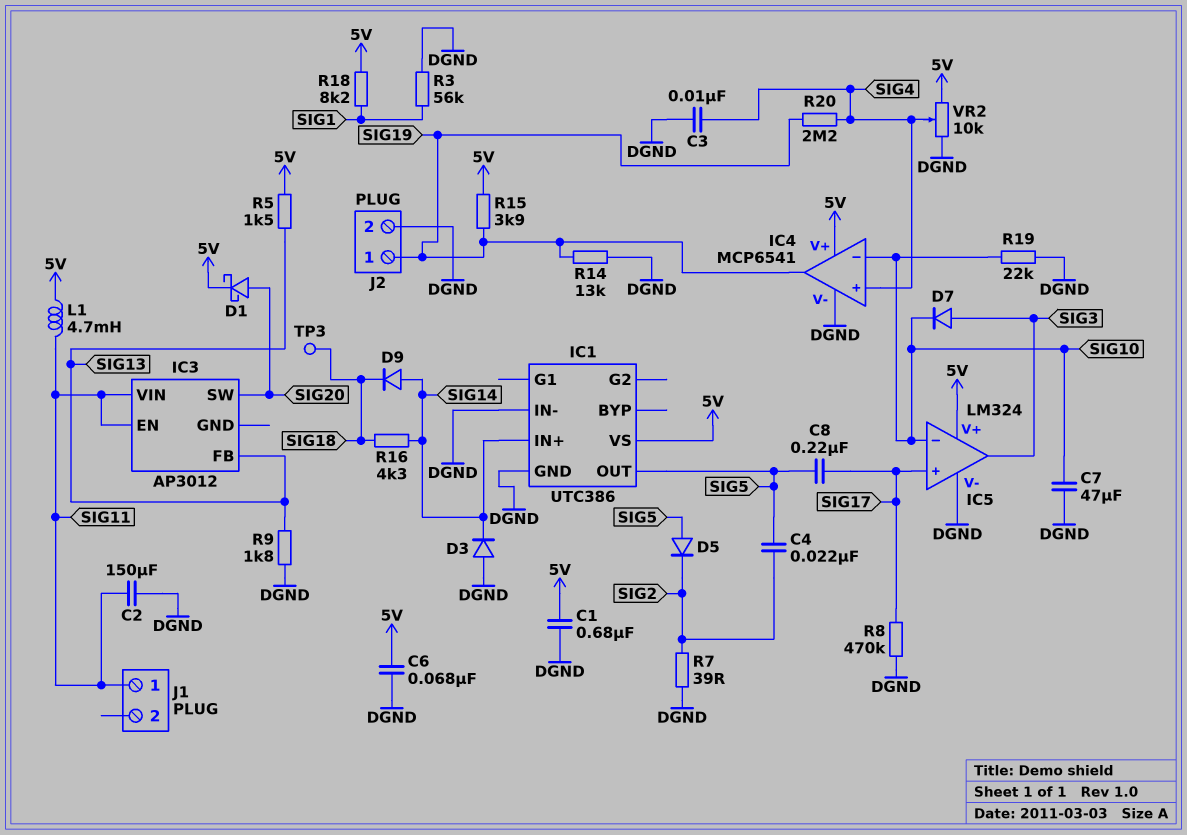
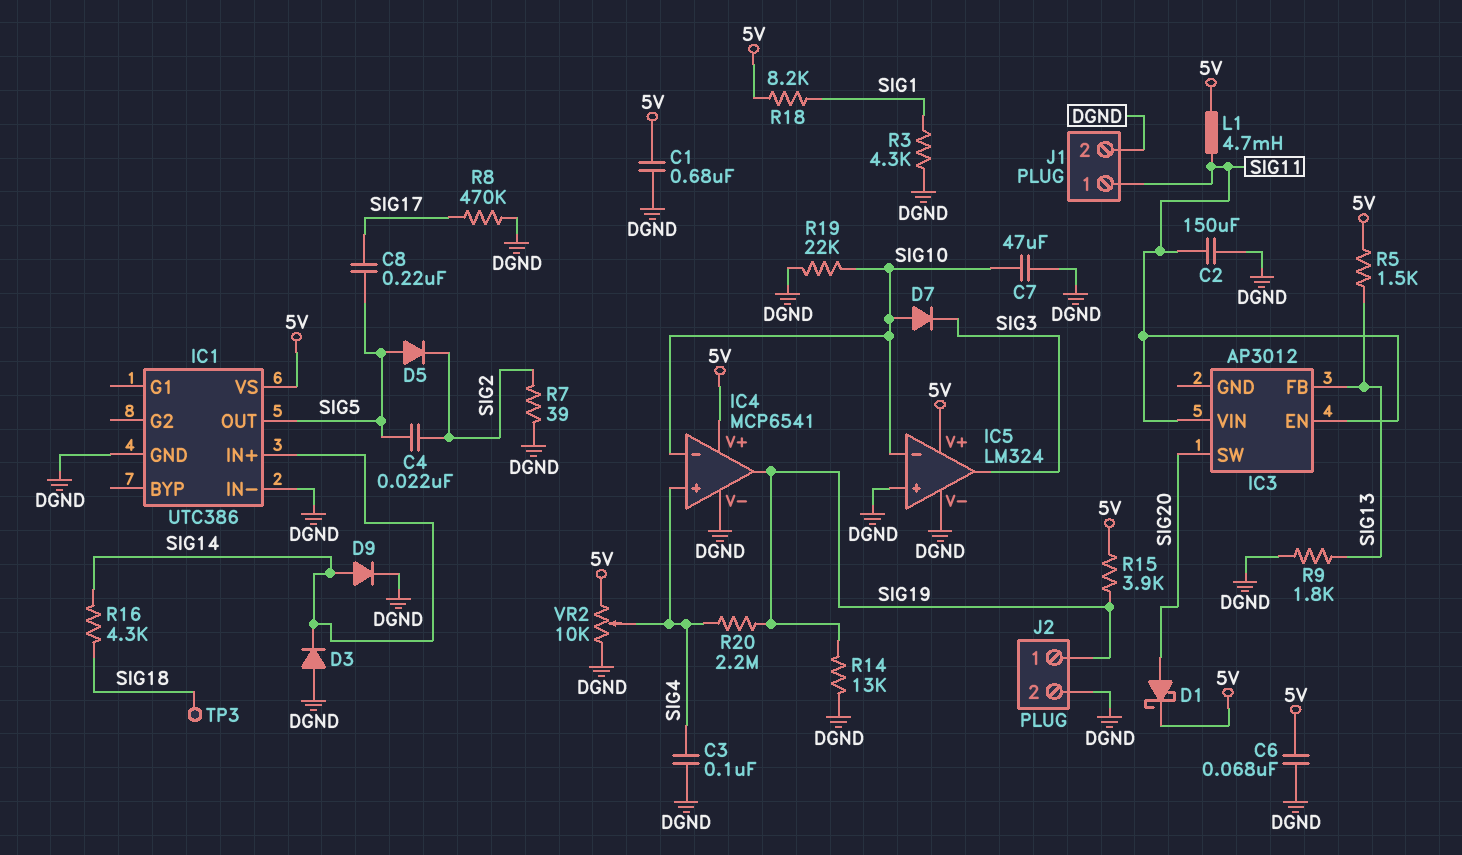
C3: 10nF (DGND, SIG4) -> 100nF (DGND, SIG4)
D7: diode (A SIG3, K SIG10) -> diode (A SIG10, K SIG3)
D9: diode (A SIG14, K SIG18) -> diode (A SIG14, K DGND)
IC5 pin in+: SIG17 -> DGND
J1 pin 2: none -> DGND
R3: 56k (DGND, SIG1) -> 4.3k (DGND, SIG1)

